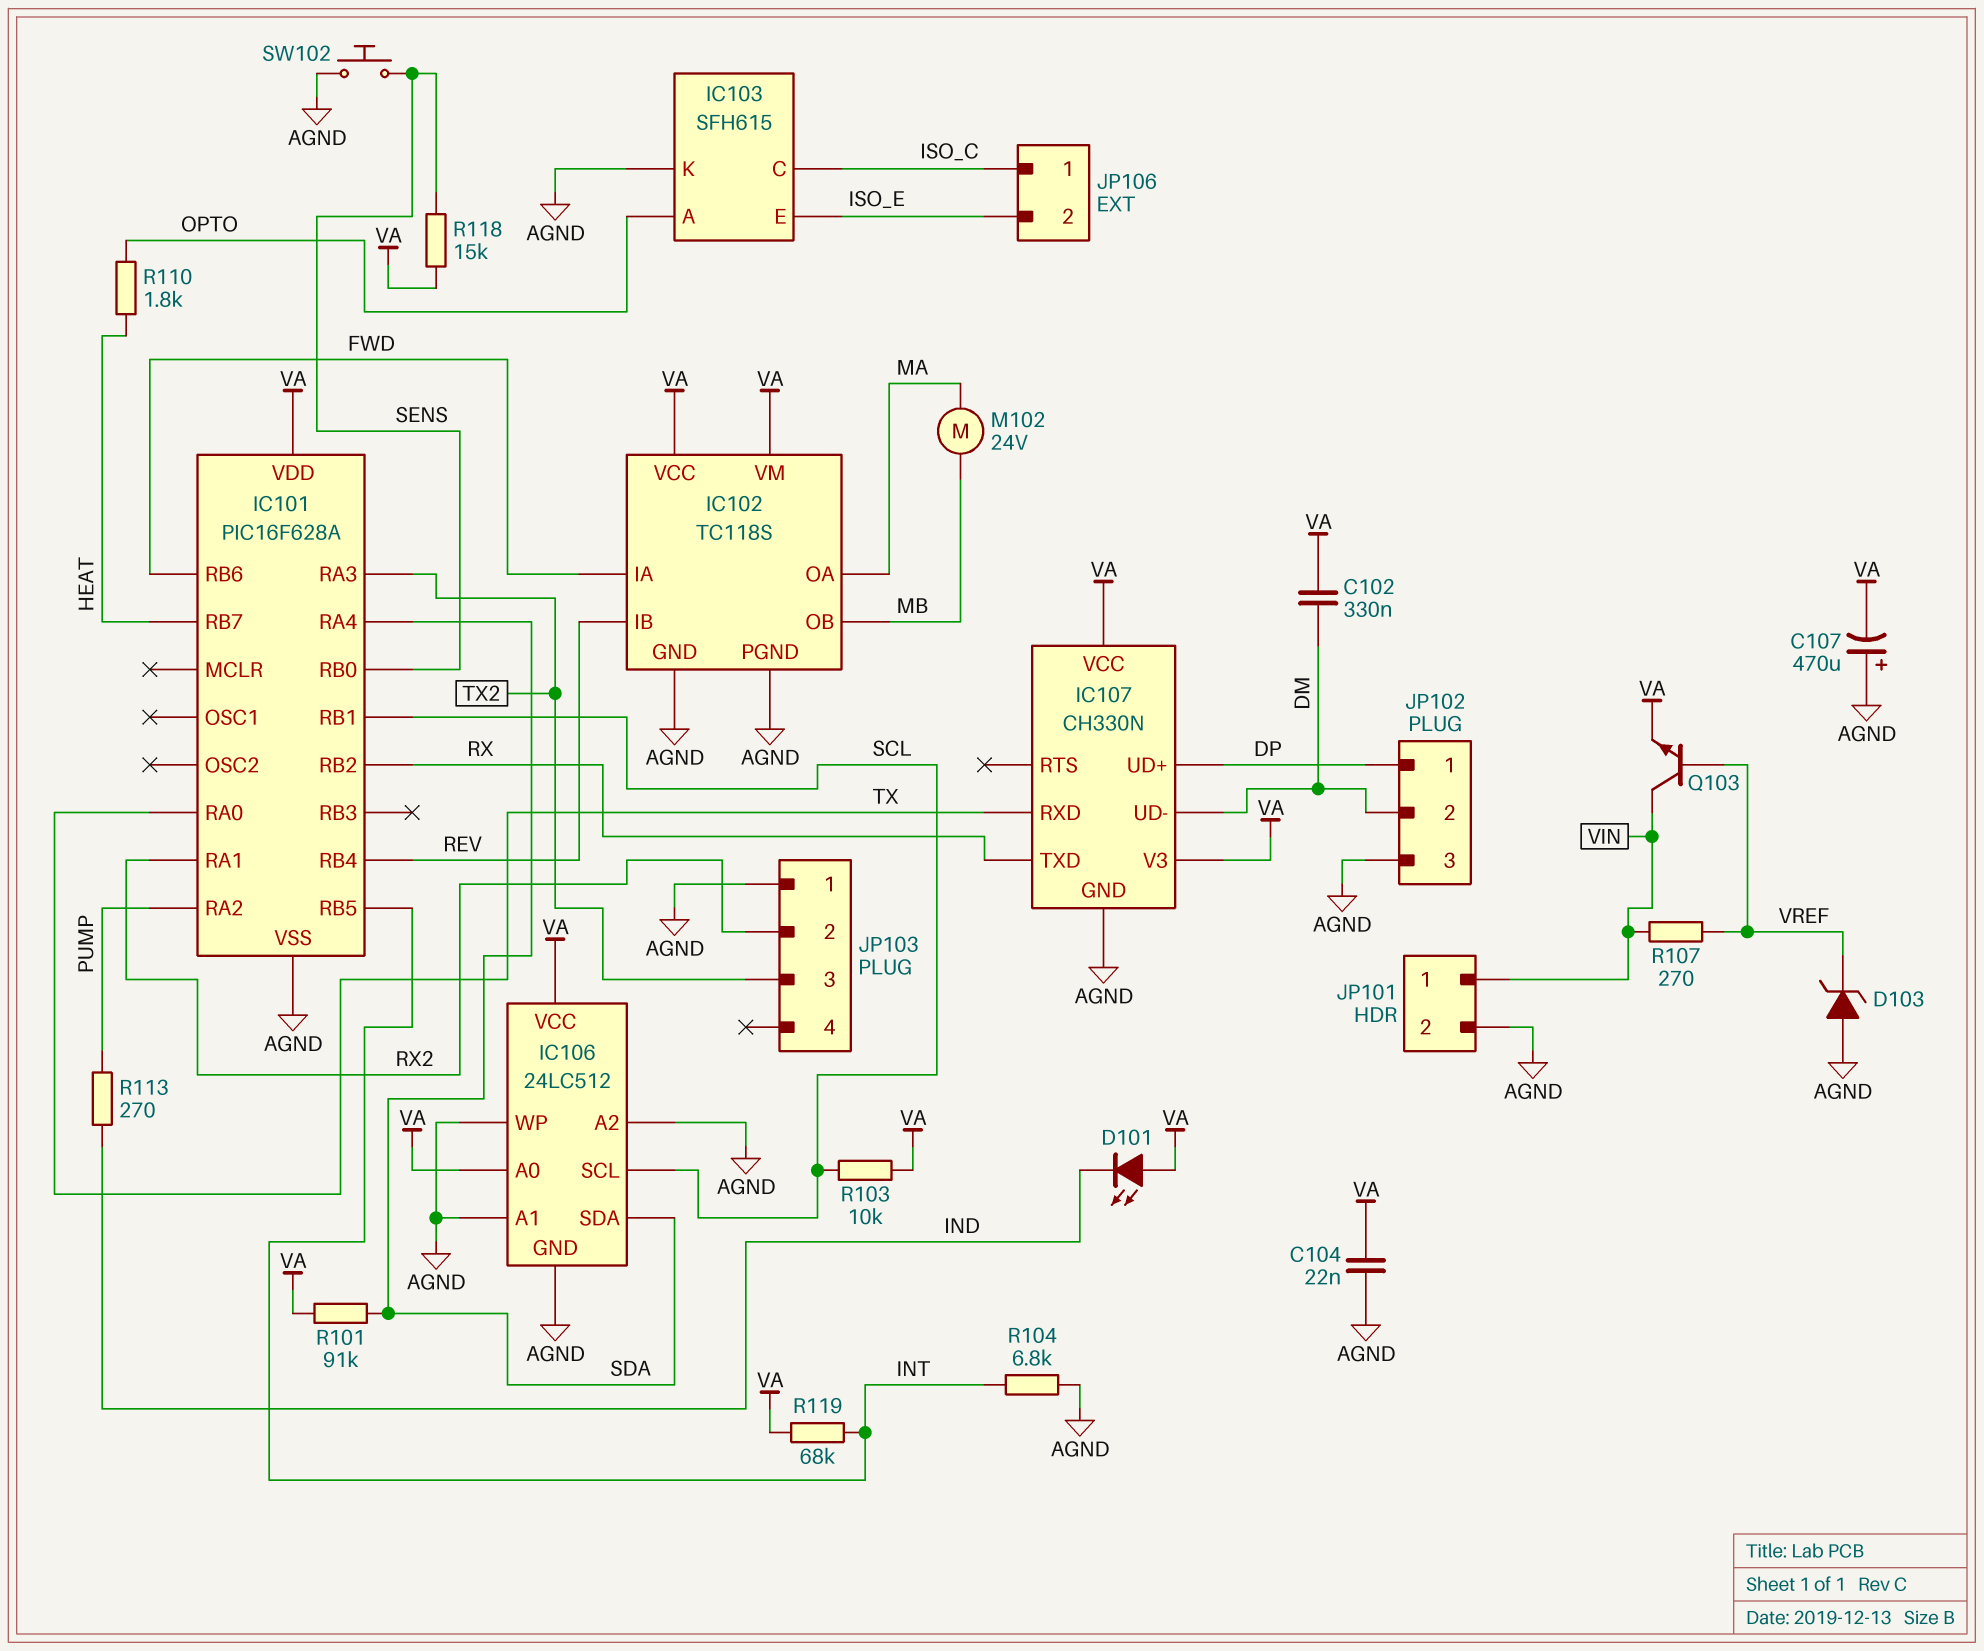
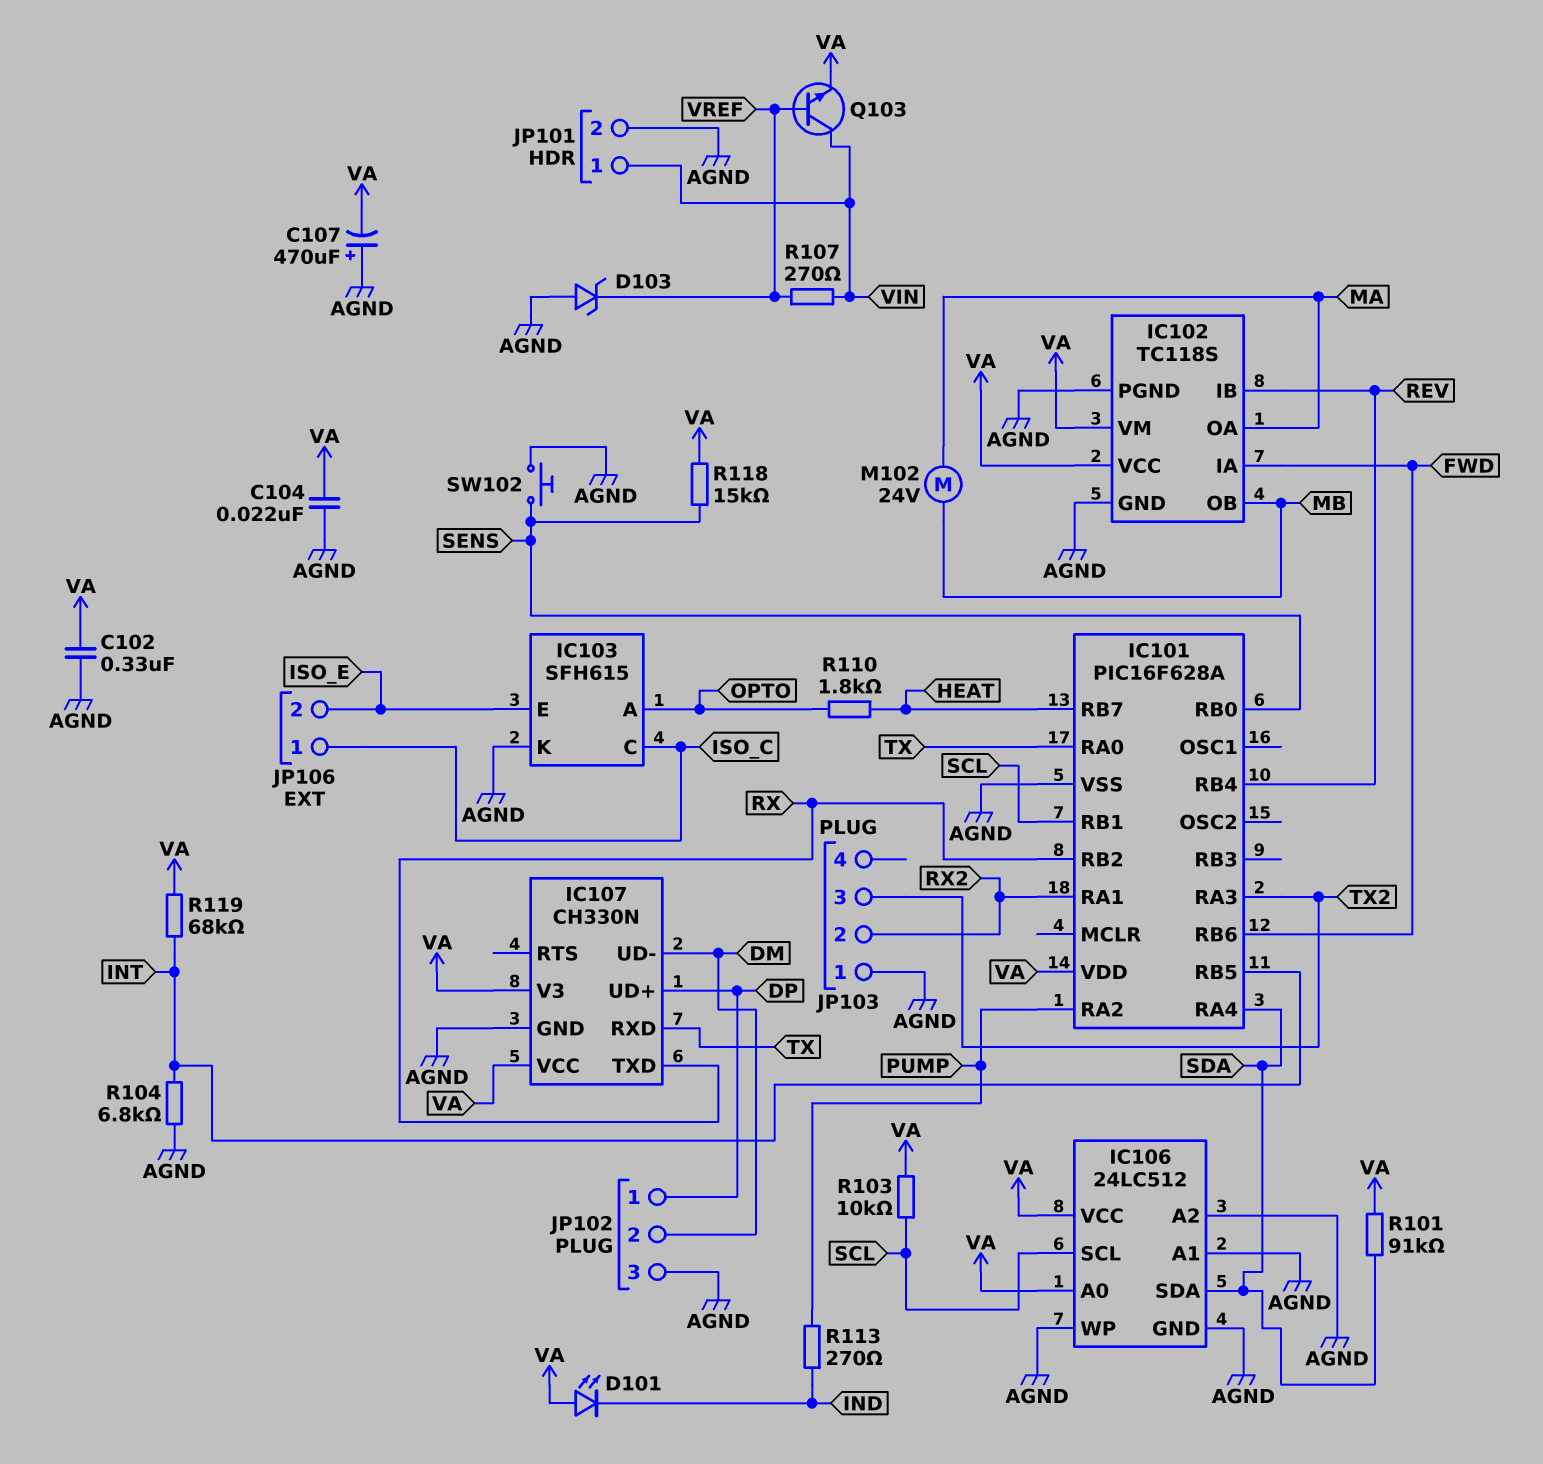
C102: 330nF (DM, VA) -> 330nF (AGND, VA)

